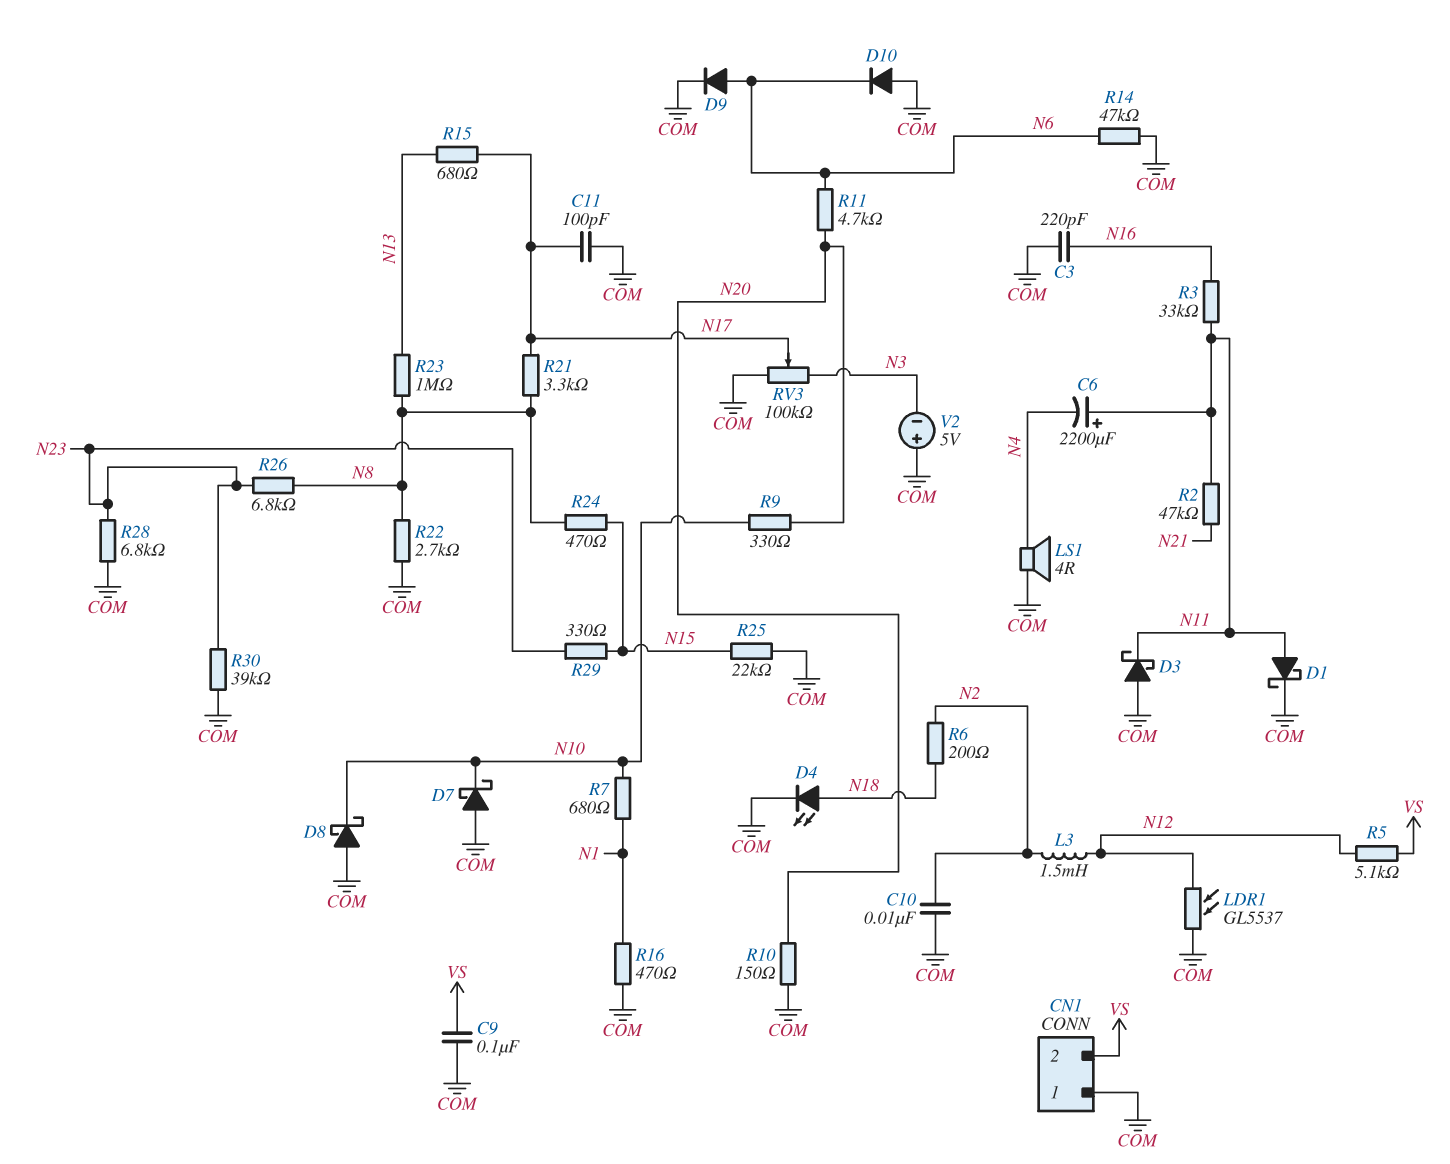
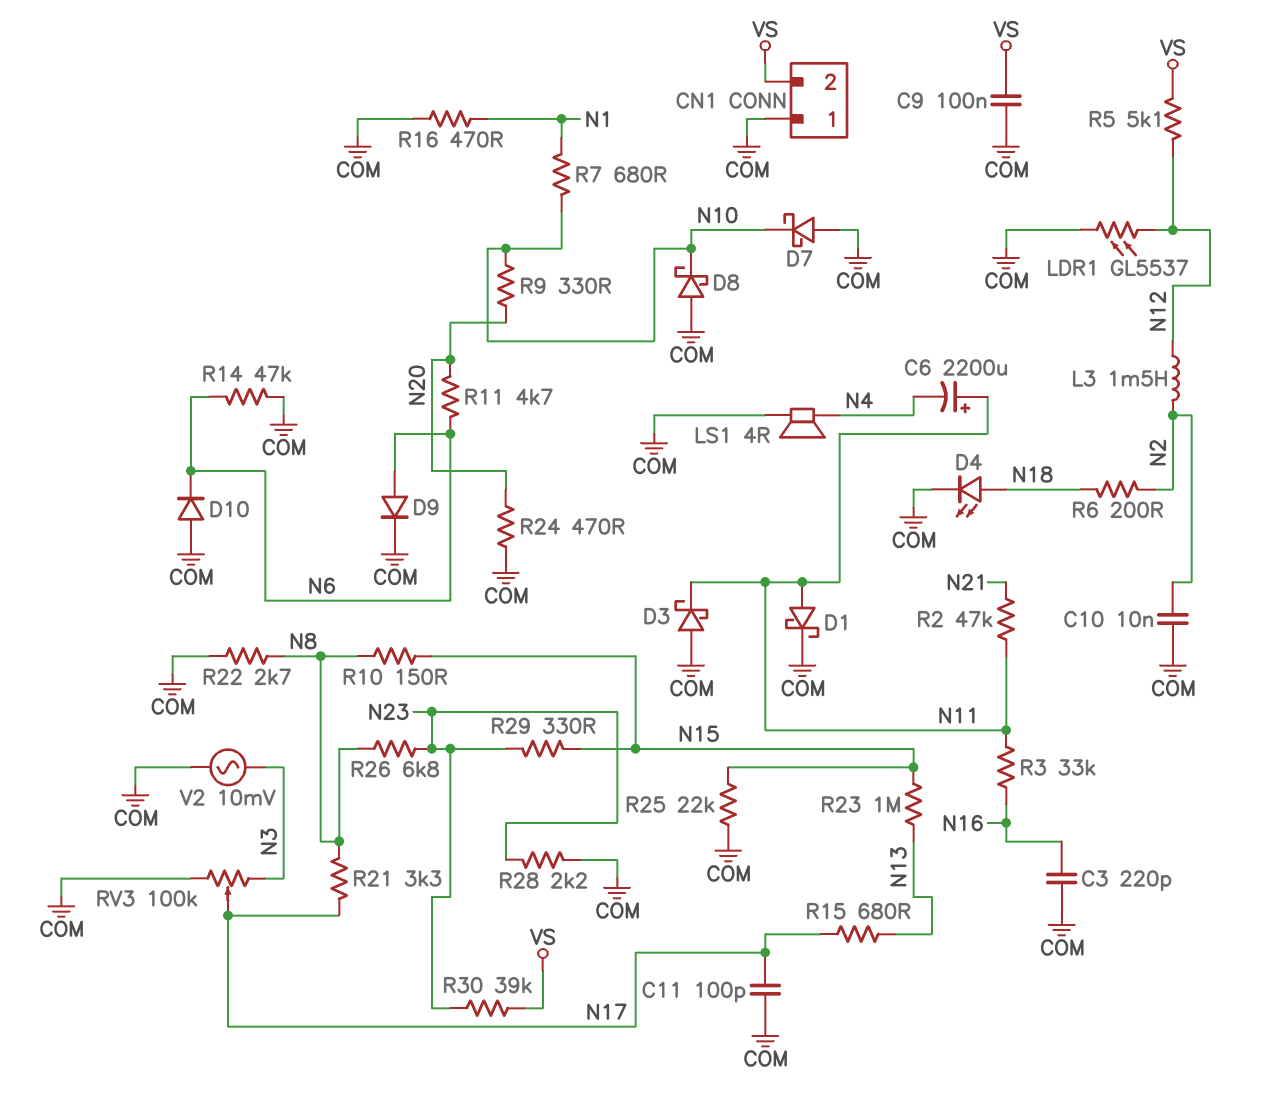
R10: 150 (COM, N20) -> 150 (N8, N15)
R23: 1M (N8, N13) -> 1M (N13, N15)
R24: 470 (N8, N15) -> 470 (COM, N20)
R28: 6.8k (COM, N23) -> 2.2k (COM, N23)
R30: 39k (COM, N23) -> 39k (N23, VS)
V2: 5V (plus COM, minus N3) -> AC 10mV (COM, N3)

